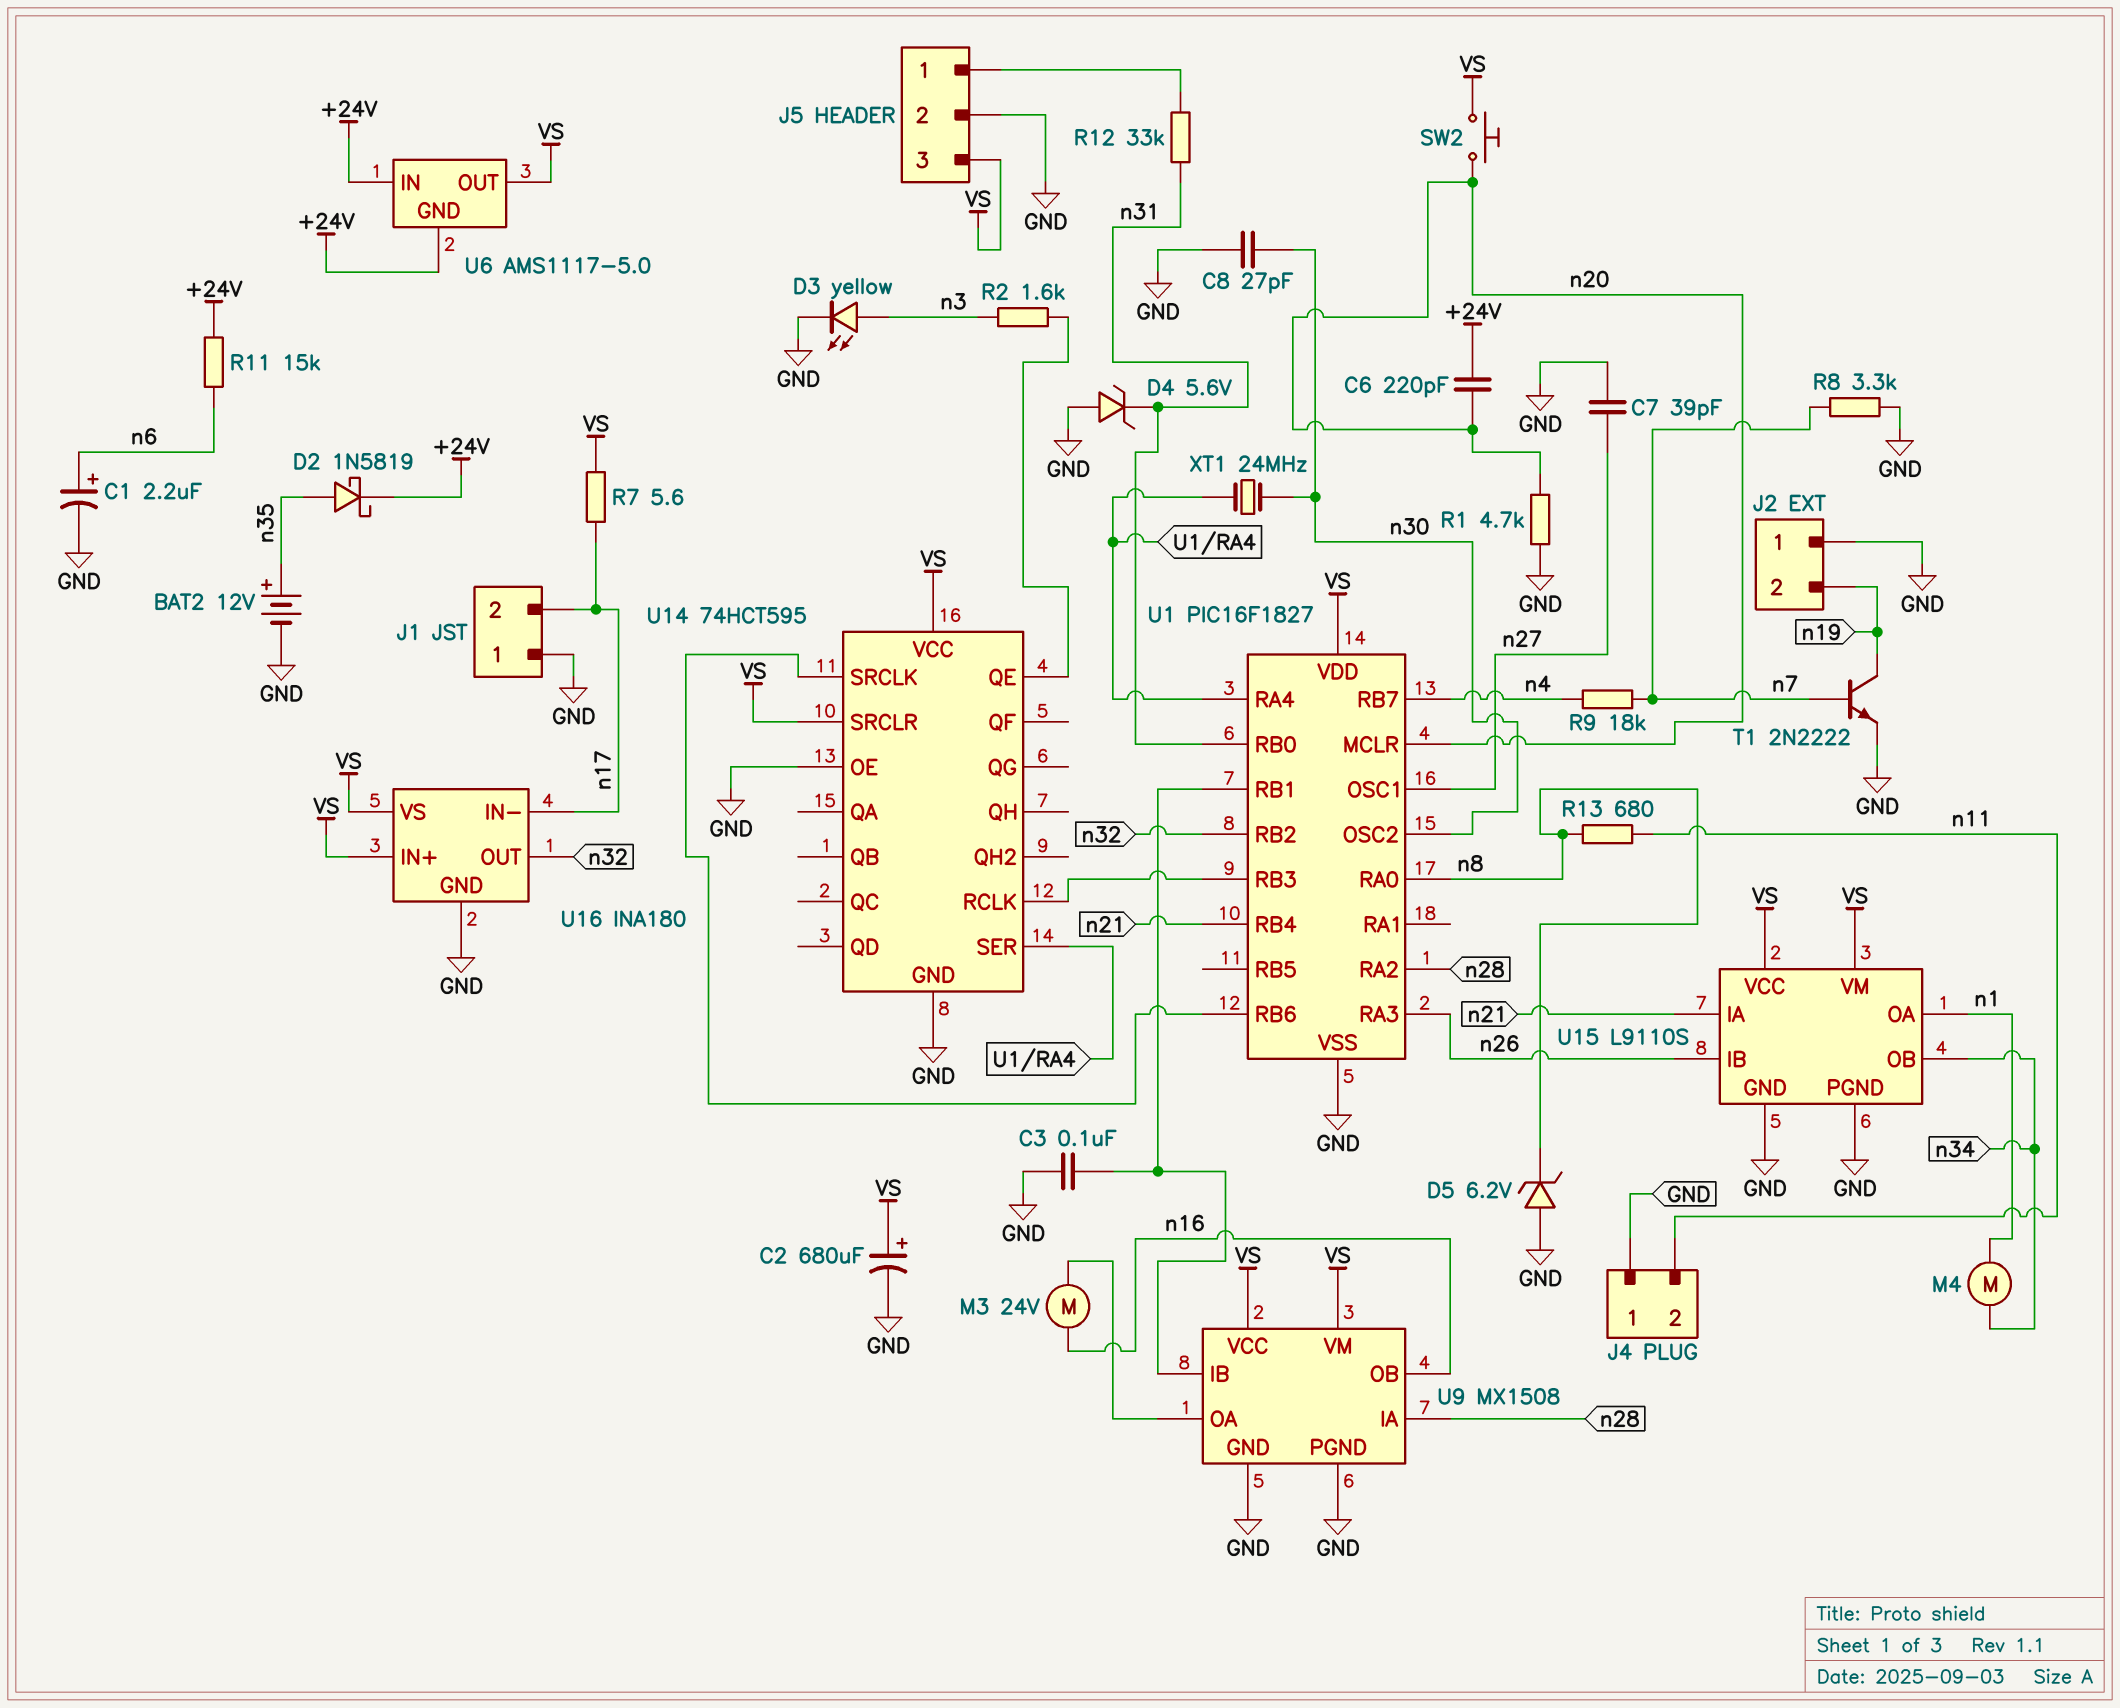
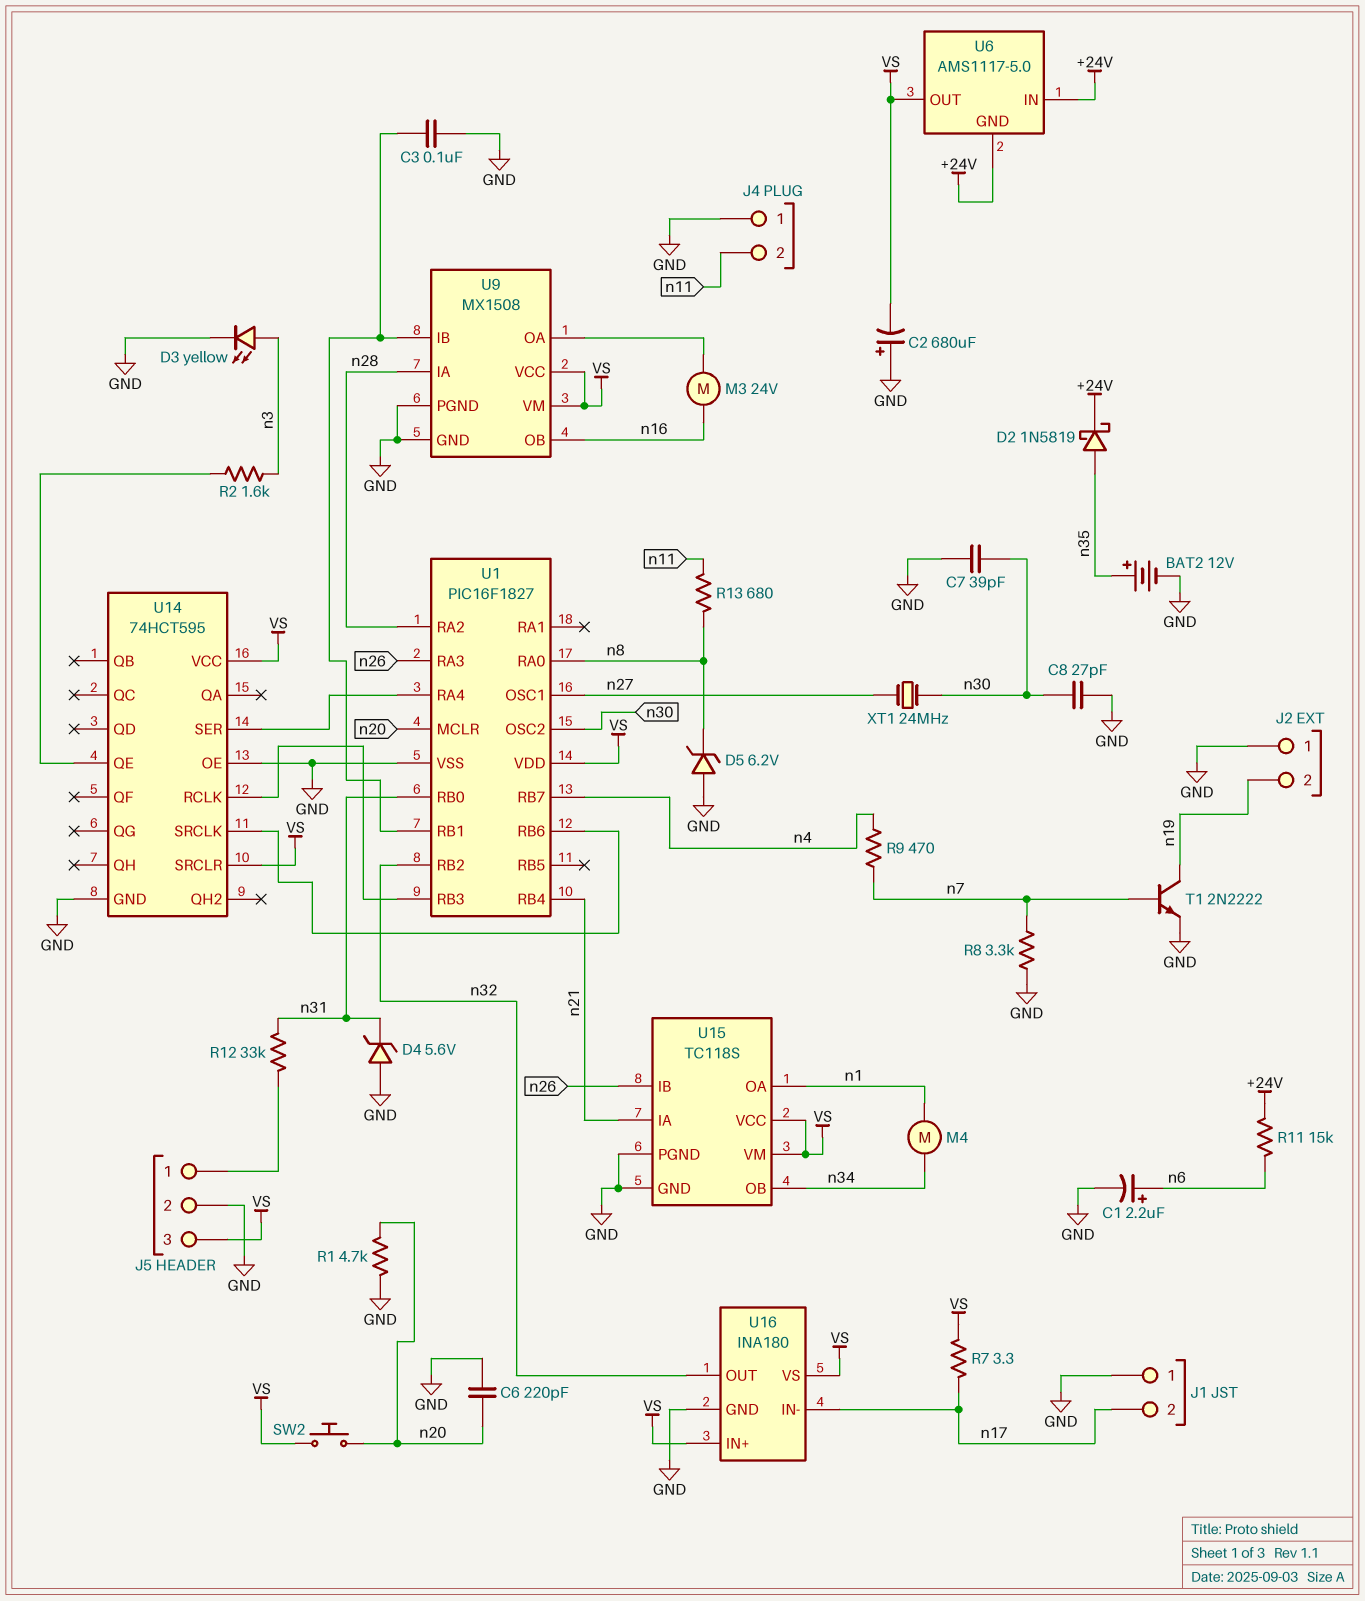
C2: 680uF (plus VS, minus GND) -> 680uF (plus GND, minus VS)
C6: 220pF (+24V, n20) -> 220pF (GND, n20)
C7: 39pF (GND, n27) -> 39pF (GND, n30)
R7: 5.6 (VS, n17) -> 3.3 (VS, n17)
R9: 18k (n4, n7) -> 470 (n4, n7)
U15: L9110S -> TC118S
XT1: 24MHz (U1/RA4, n30) -> 24MHz (n27, n30)

